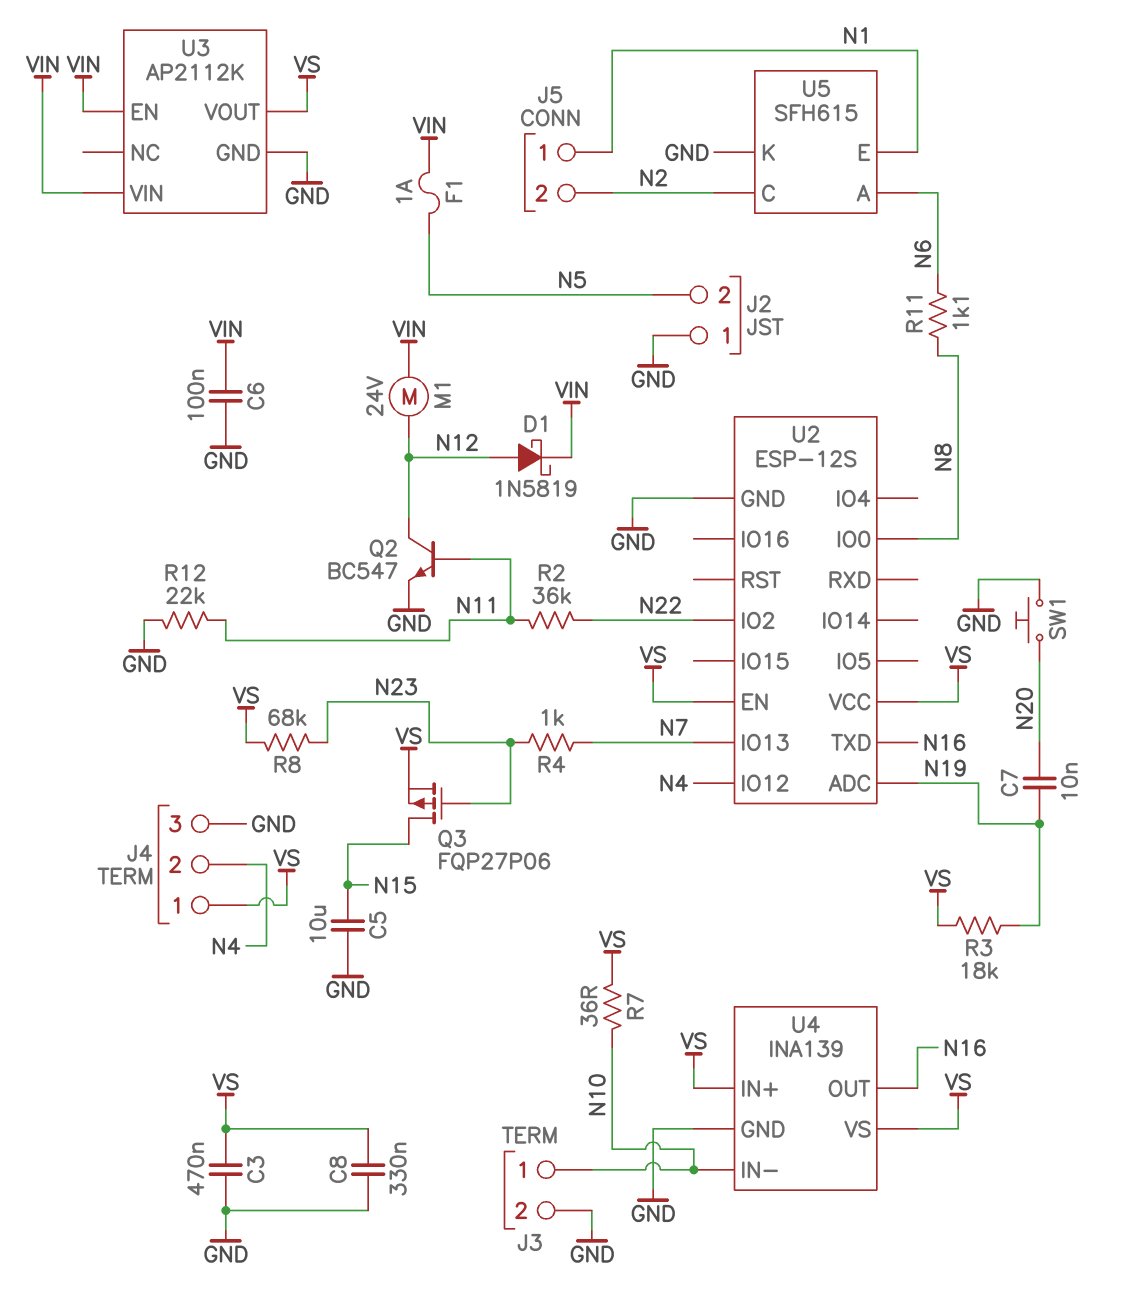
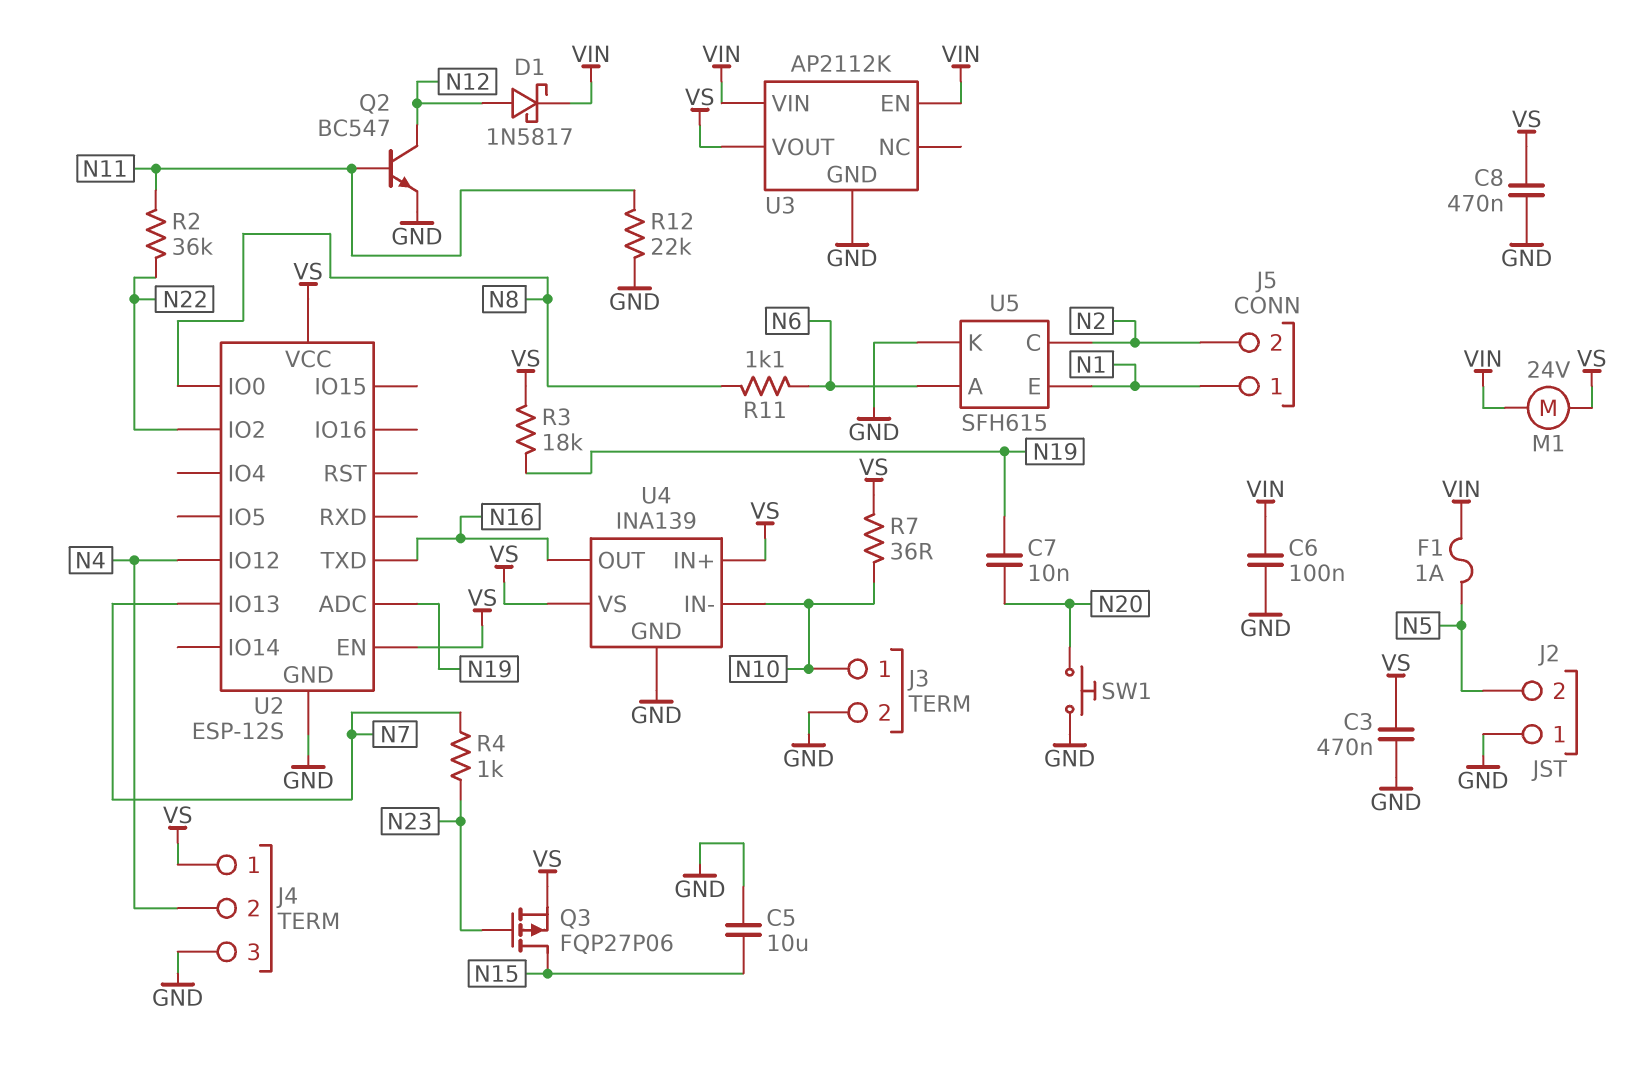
C8: 330nF (GND, VS) -> 470nF (GND, VS)
D1: schottky 1N5819 (A N12, K VIN) -> schottky 1N5817 (A N12, K VIN)
M1: motor 24V (N12, VIN) -> motor 24V (VIN, VS)
R8: 68k (N23, VS) -> none

